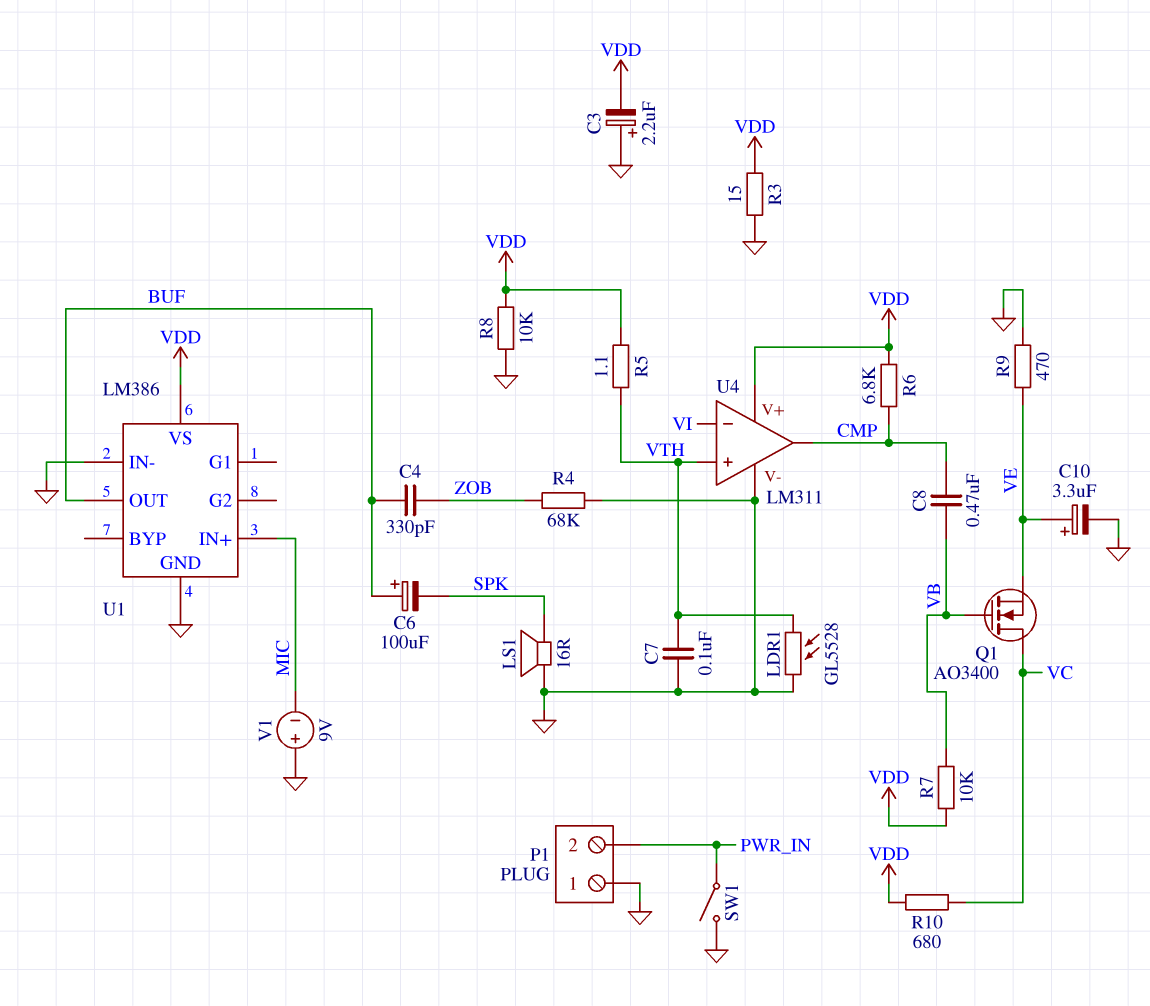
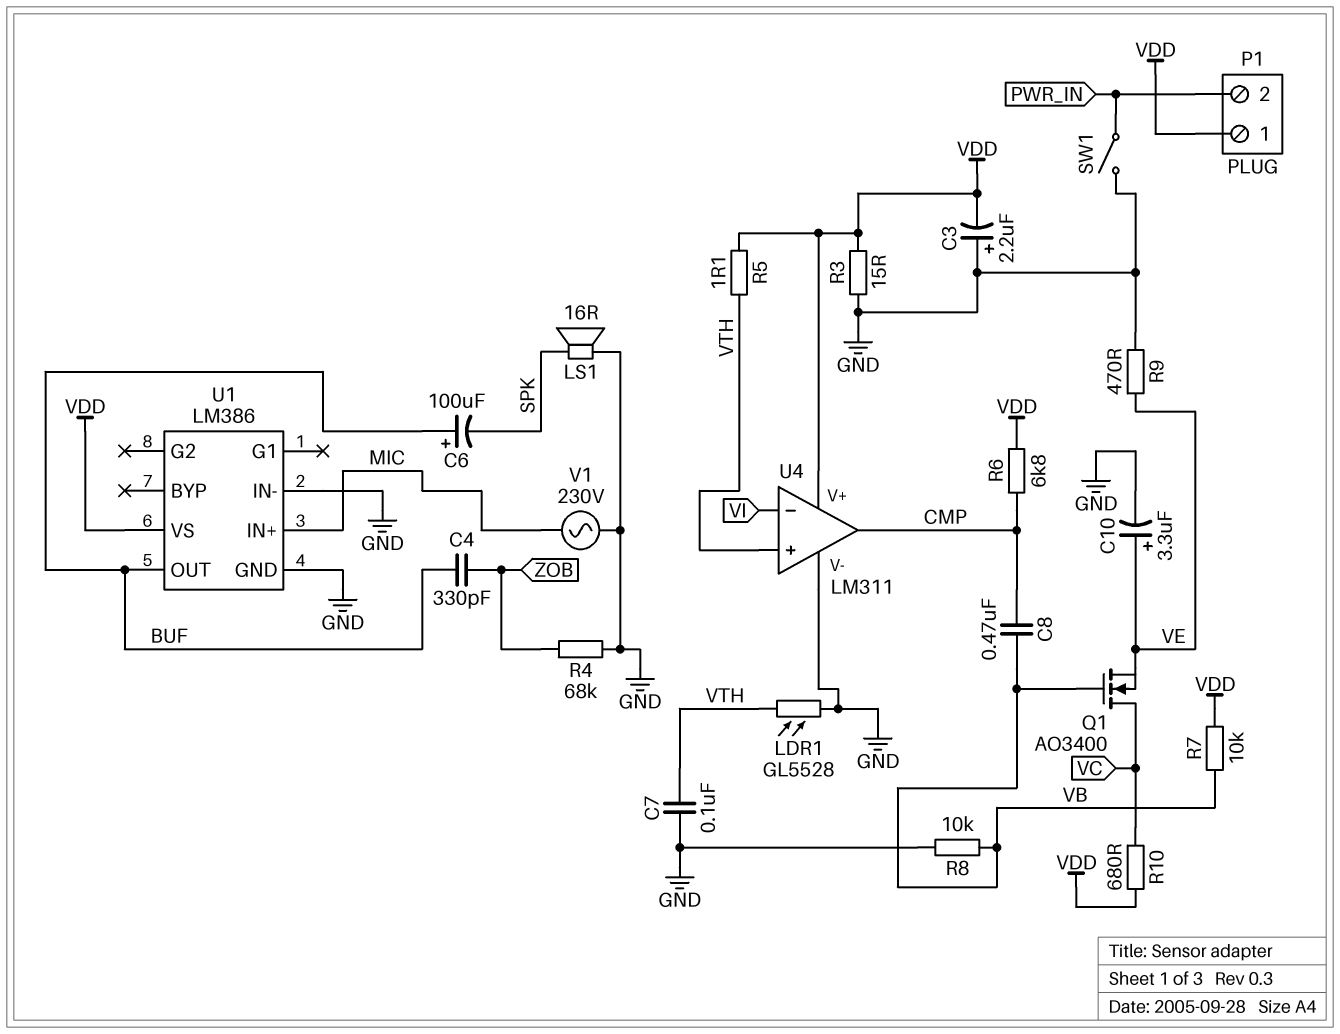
P1 pin 1: GND -> VDD
R8: 10k (GND, VDD) -> 10k (GND, VB)
V1: 9V (plus GND, minus MIC) -> AC 230V (GND, MIC)

